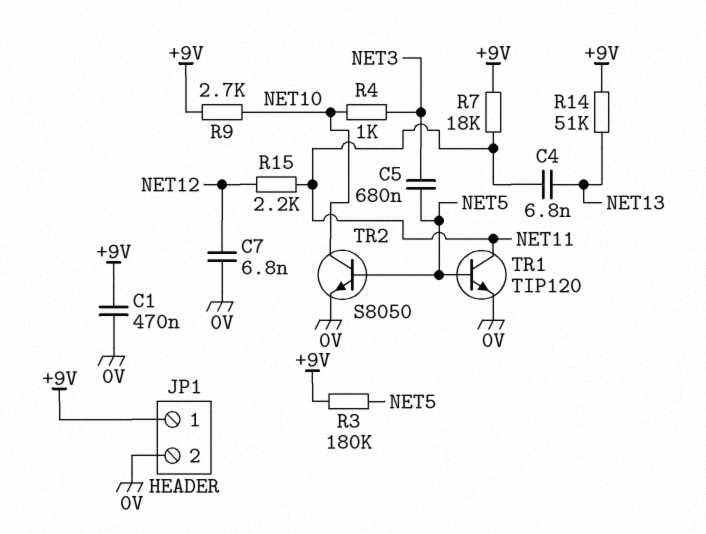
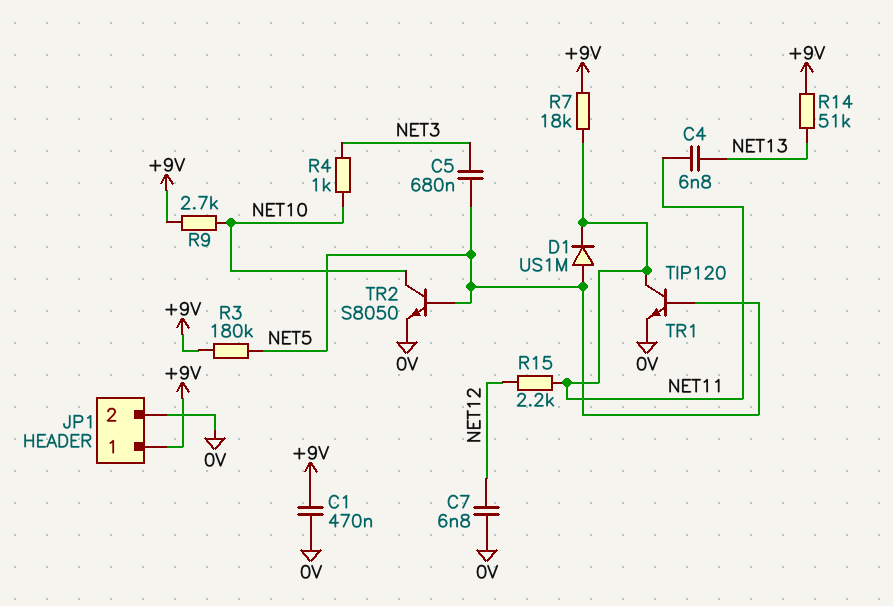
D1: none -> diode US1M (A NET5, K NET11)

